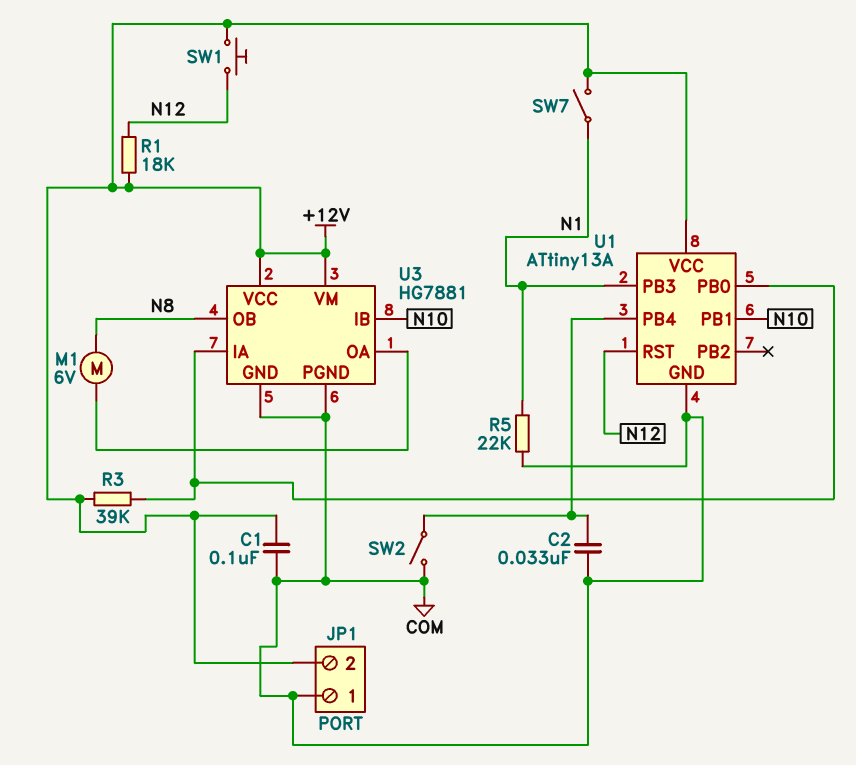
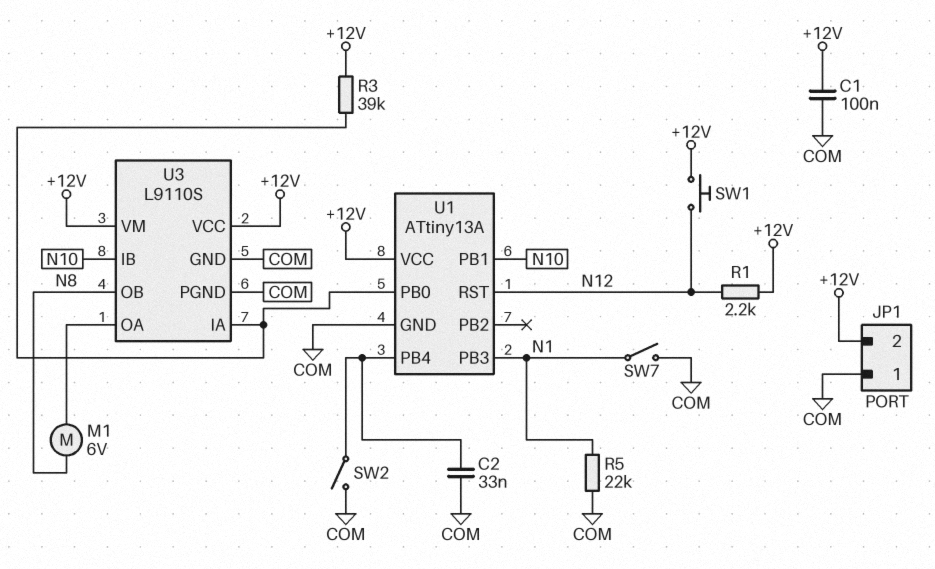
R1: 18k (+12V, N12) -> 2.2k (+12V, N12)
SW7: switch (+12V, N1) -> switch (COM, N1)
U3: HG7881 -> L9110S

